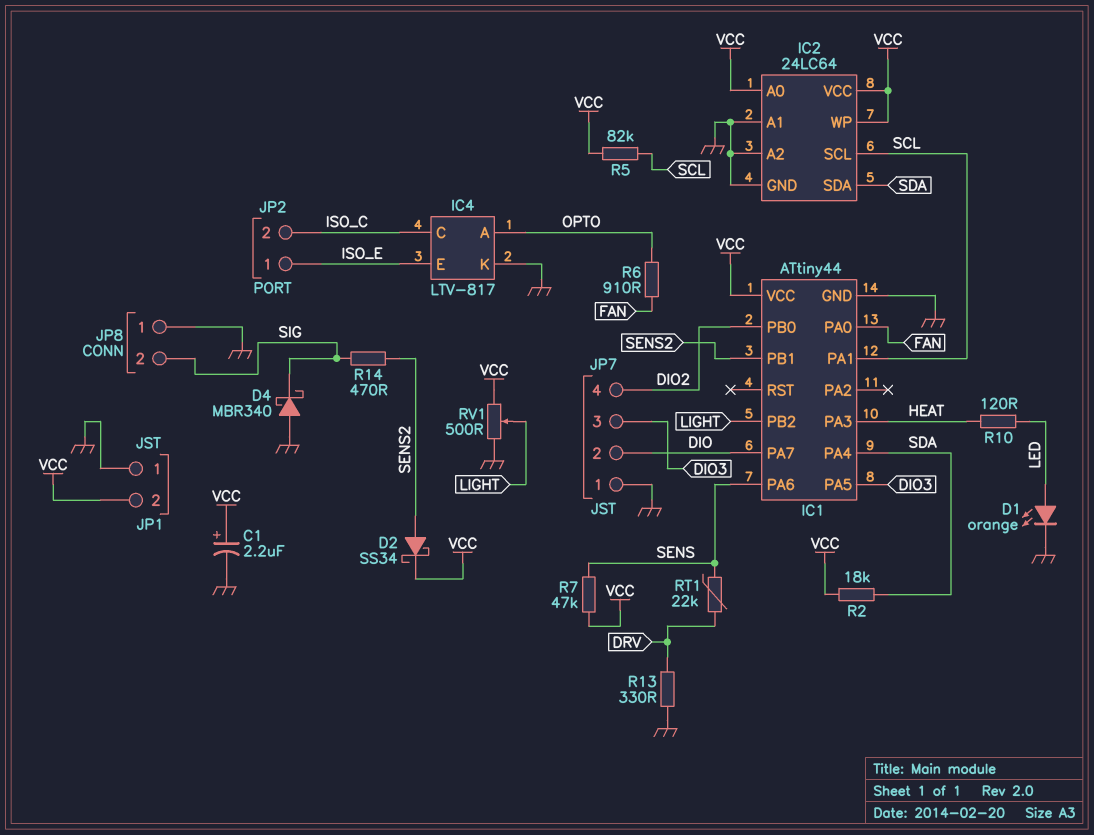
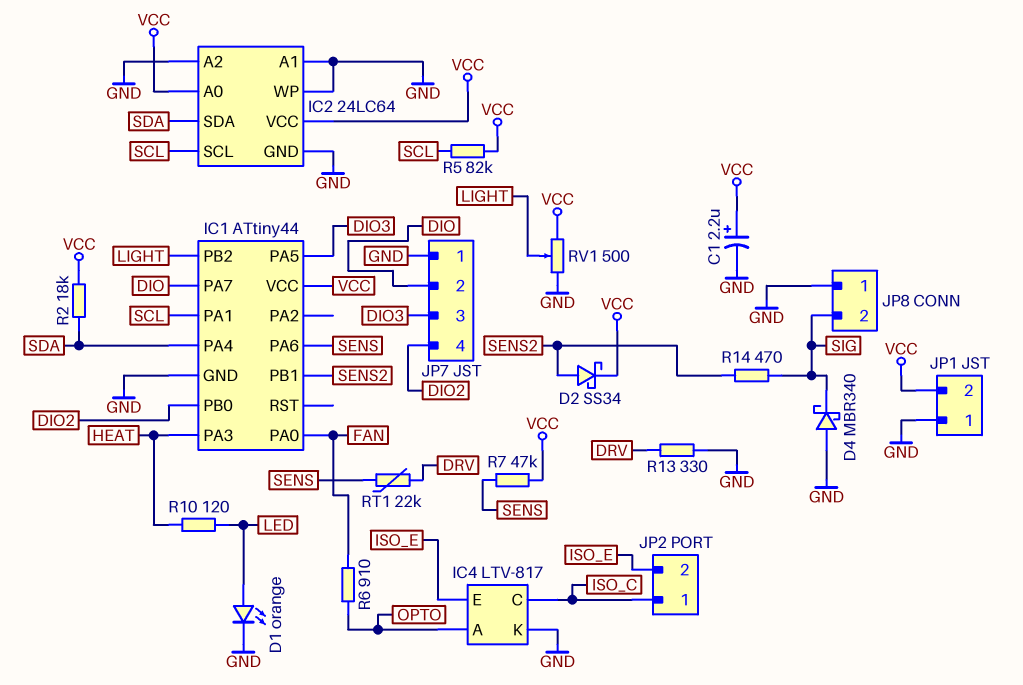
IC2 pin WP: VCC -> GND
JP2 pin 1: ISO_E -> ISO_C
JP2 pin 2: ISO_C -> ISO_E

